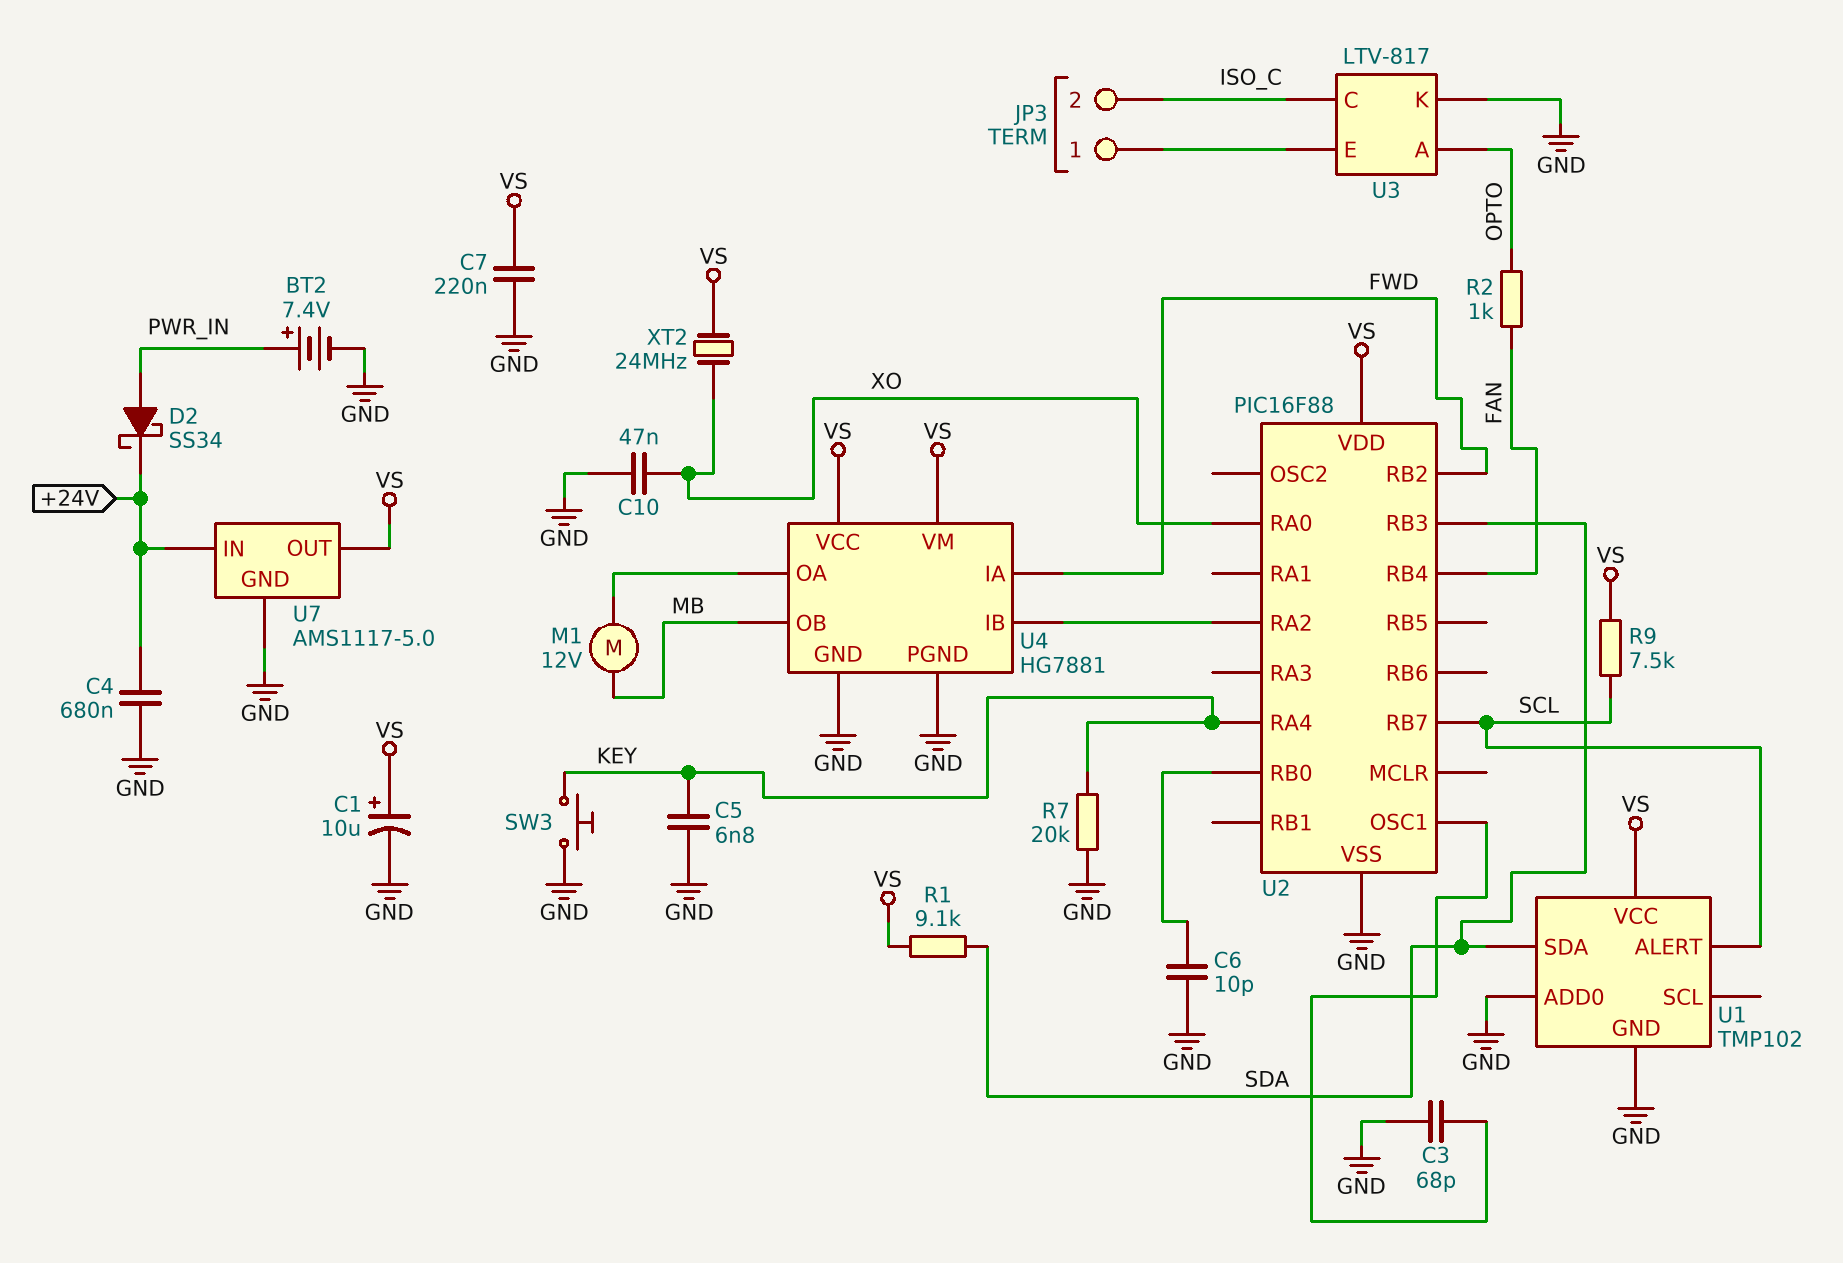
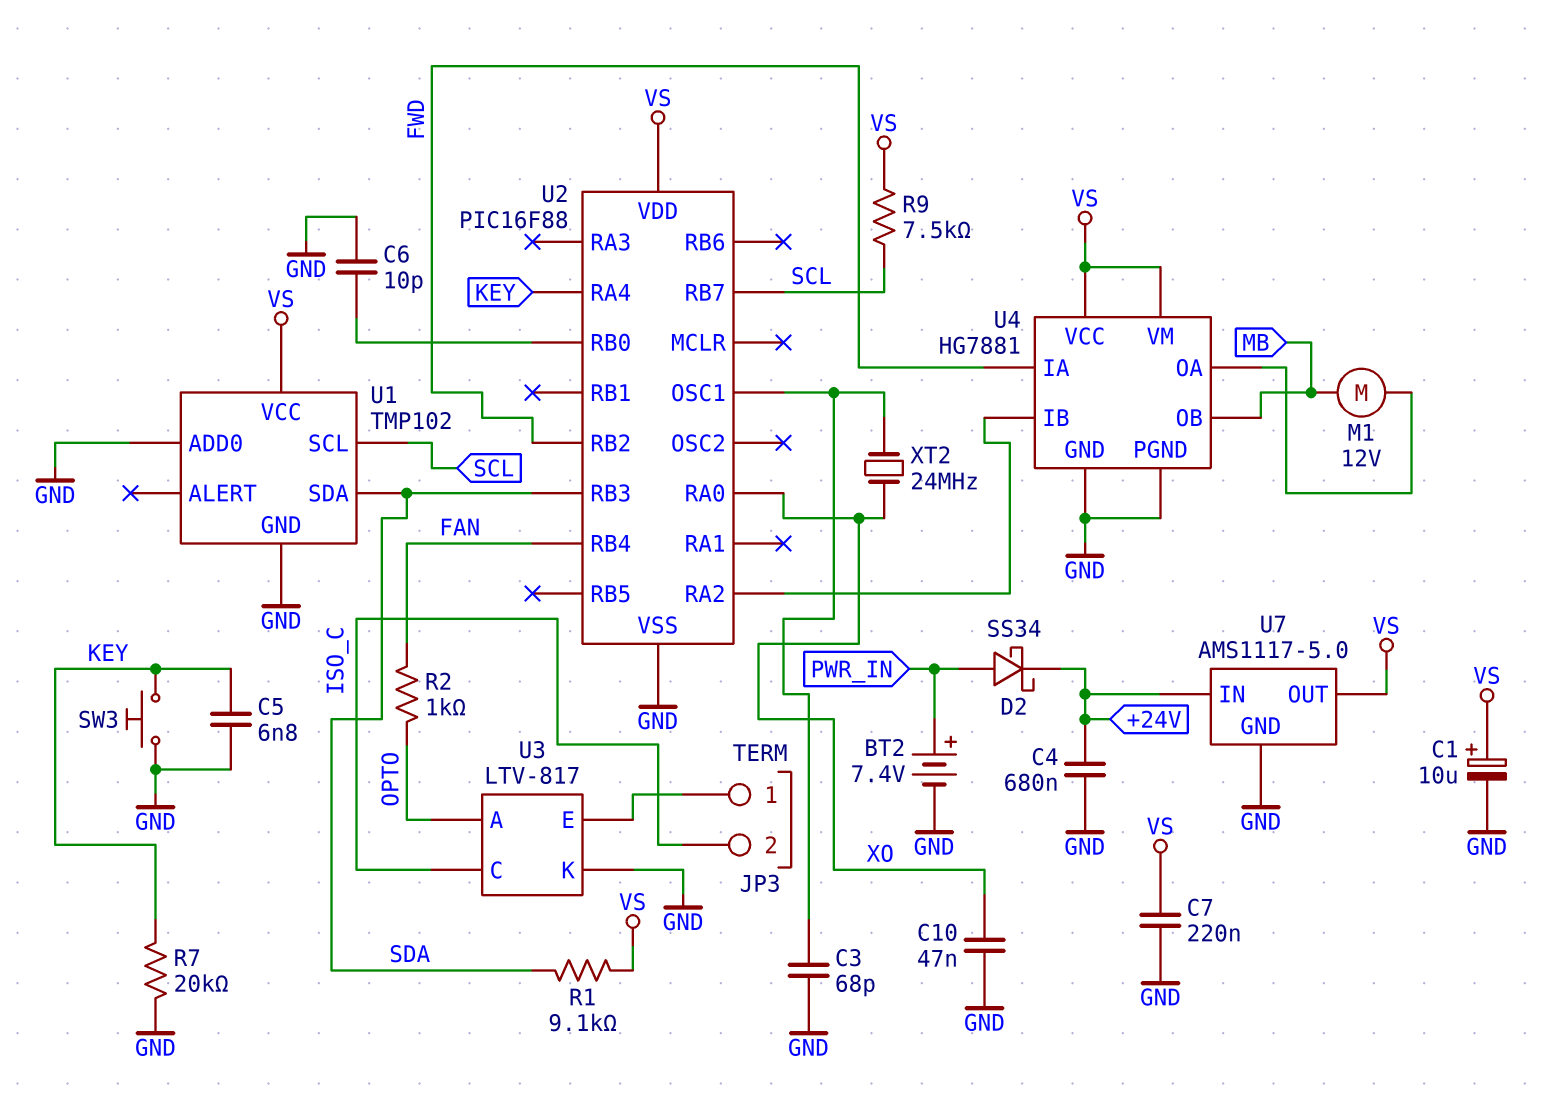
U1 pin ALERT: SCL -> none
U1 pin SCL: none -> SCL
XT2: 24MHz (VS, XO) -> 24MHz (U2/OSC1, XO)

